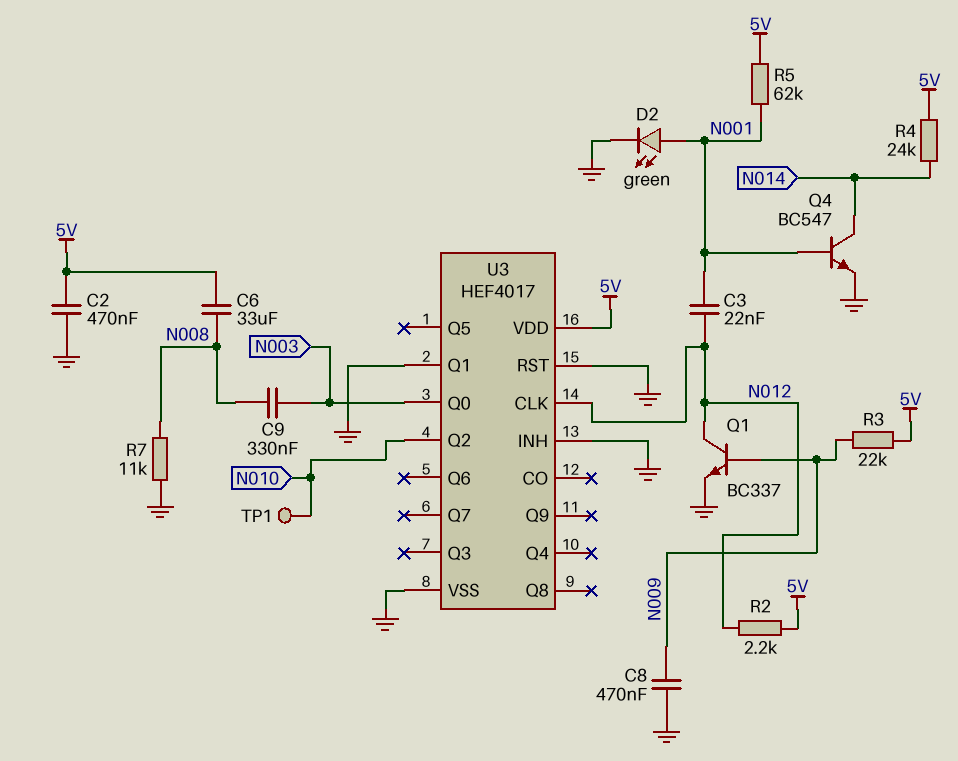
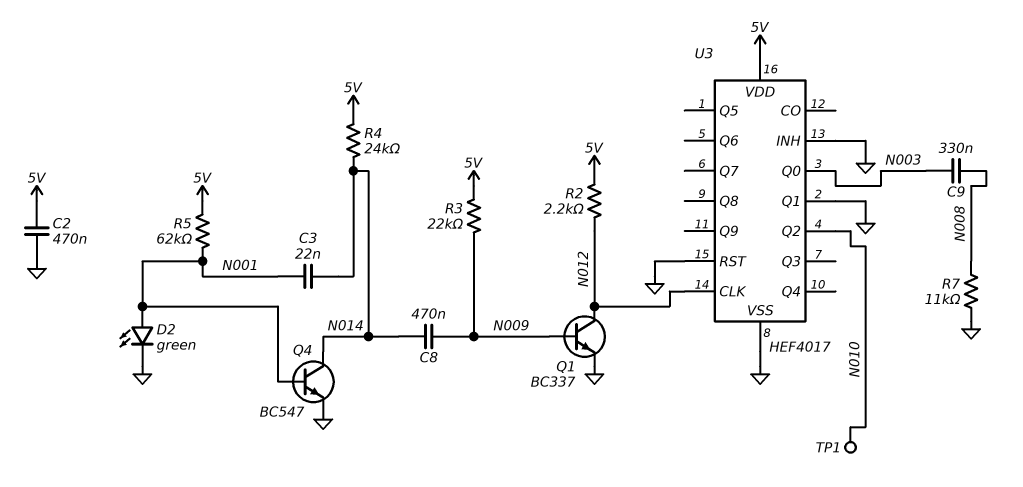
C3: 22nF (N001, N012) -> 22nF (N001, N014)
C6: 33uF (5V, N008) -> none
C8: 470nF (GND, N009) -> 470nF (N009, N014)

